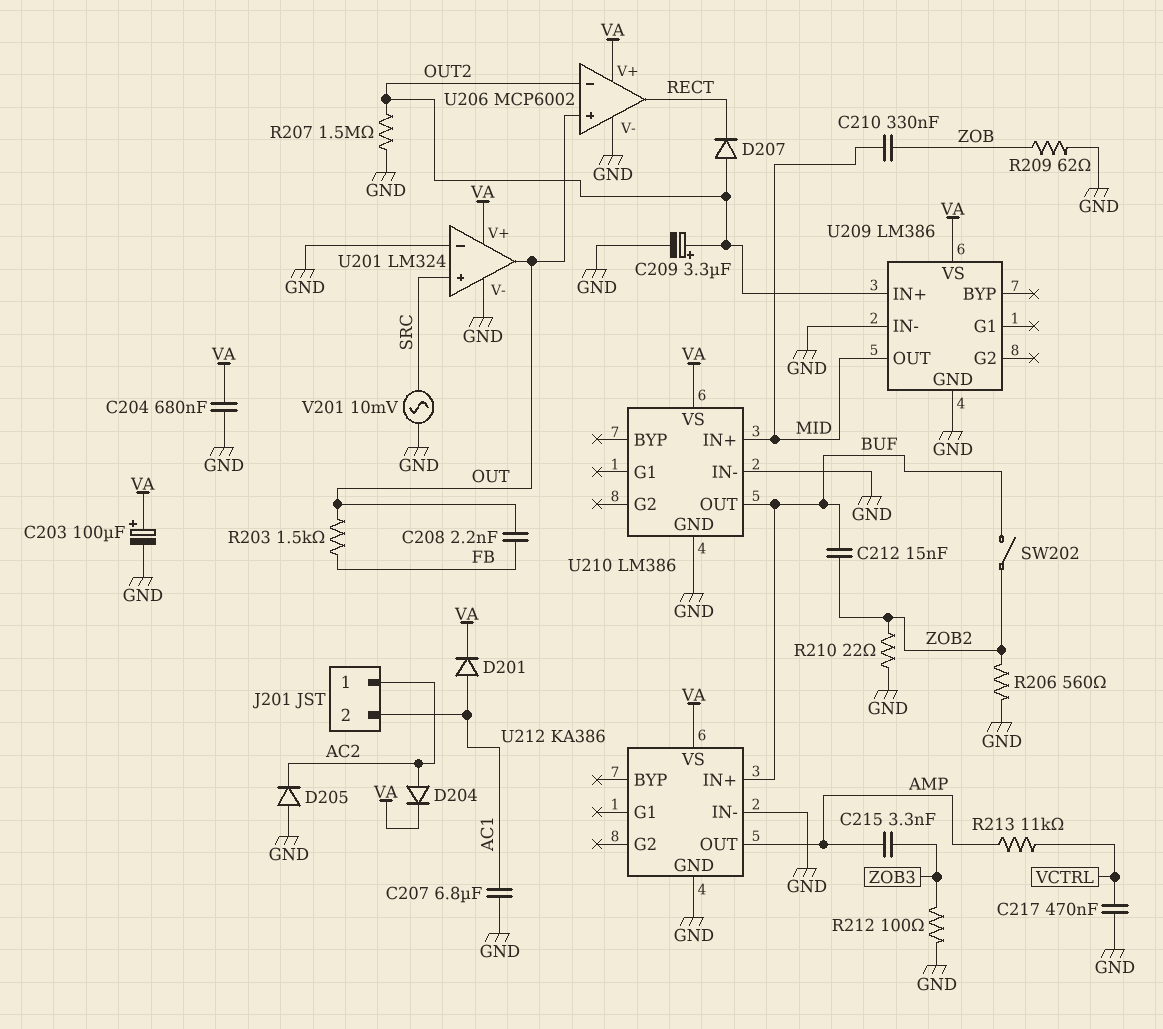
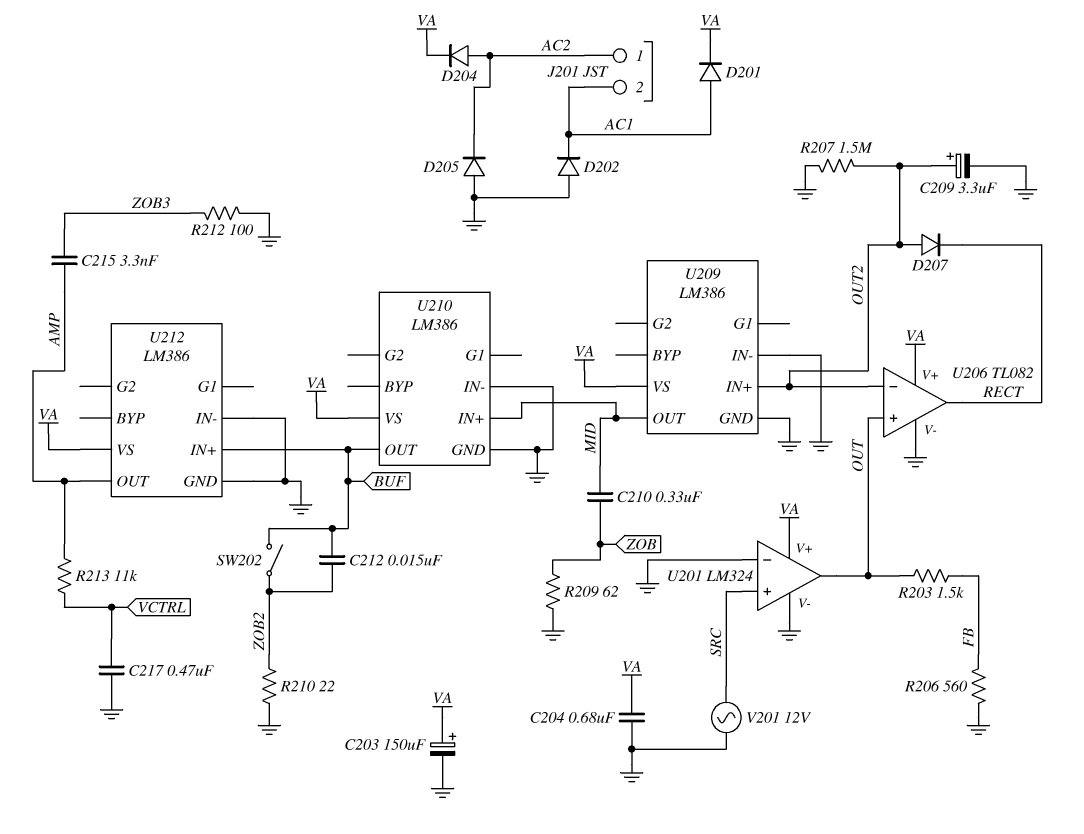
C203: 100uF (plus VA, minus GND) -> 150uF (plus VA, minus GND)
C207: 6.8uF (AC1, GND) -> none
C208: 2.2nF (FB, OUT) -> none
D202: none -> diode (A GND, K AC1)
R206: 560 (GND, ZOB2) -> 560 (FB, GND)
U206: MCP6002 -> TL082
U212: KA386 -> LM386
V201: AC 10mV (GND, SRC) -> AC 12V (GND, SRC)

